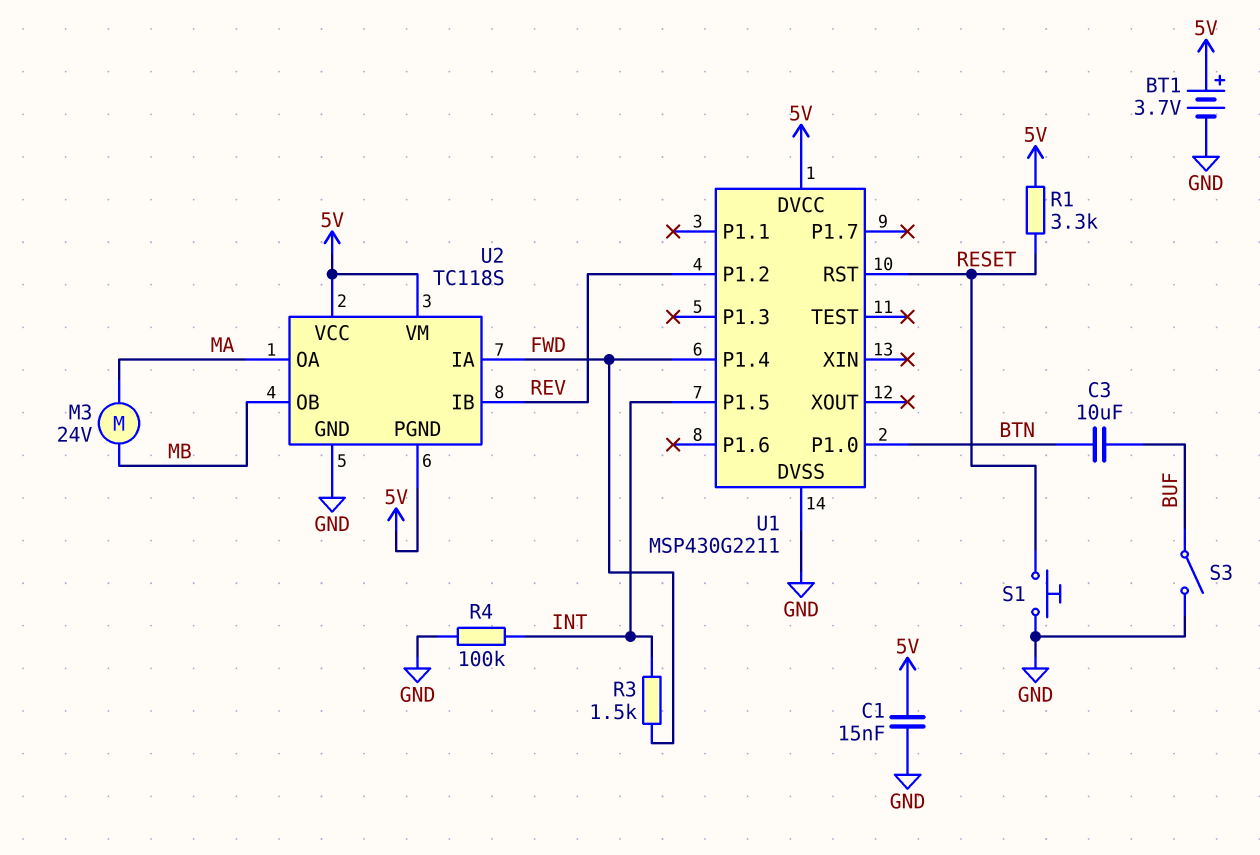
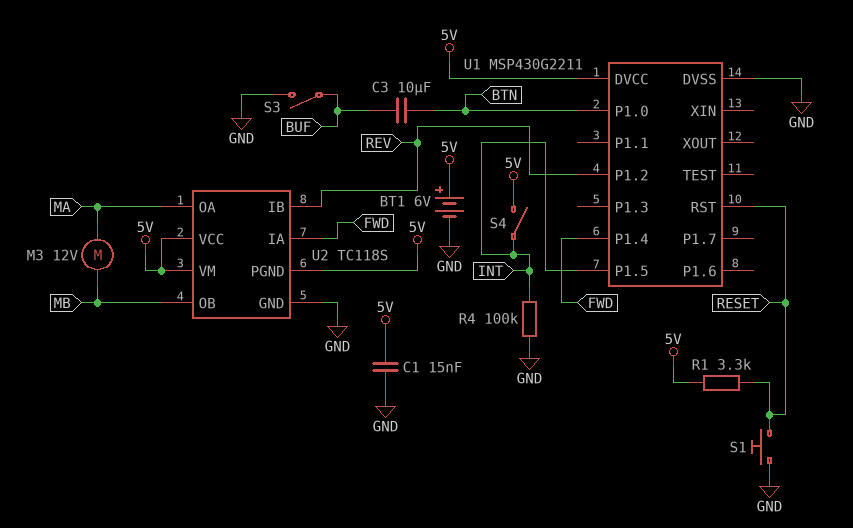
BT1: 3.7V (plus 5V, minus GND) -> 6V (plus 5V, minus GND)
M3: motor 24V (MA, MB) -> motor 12V (MA, MB)
R3: 1.5k (FWD, INT) -> none
S4: none -> switch (5V, INT)

